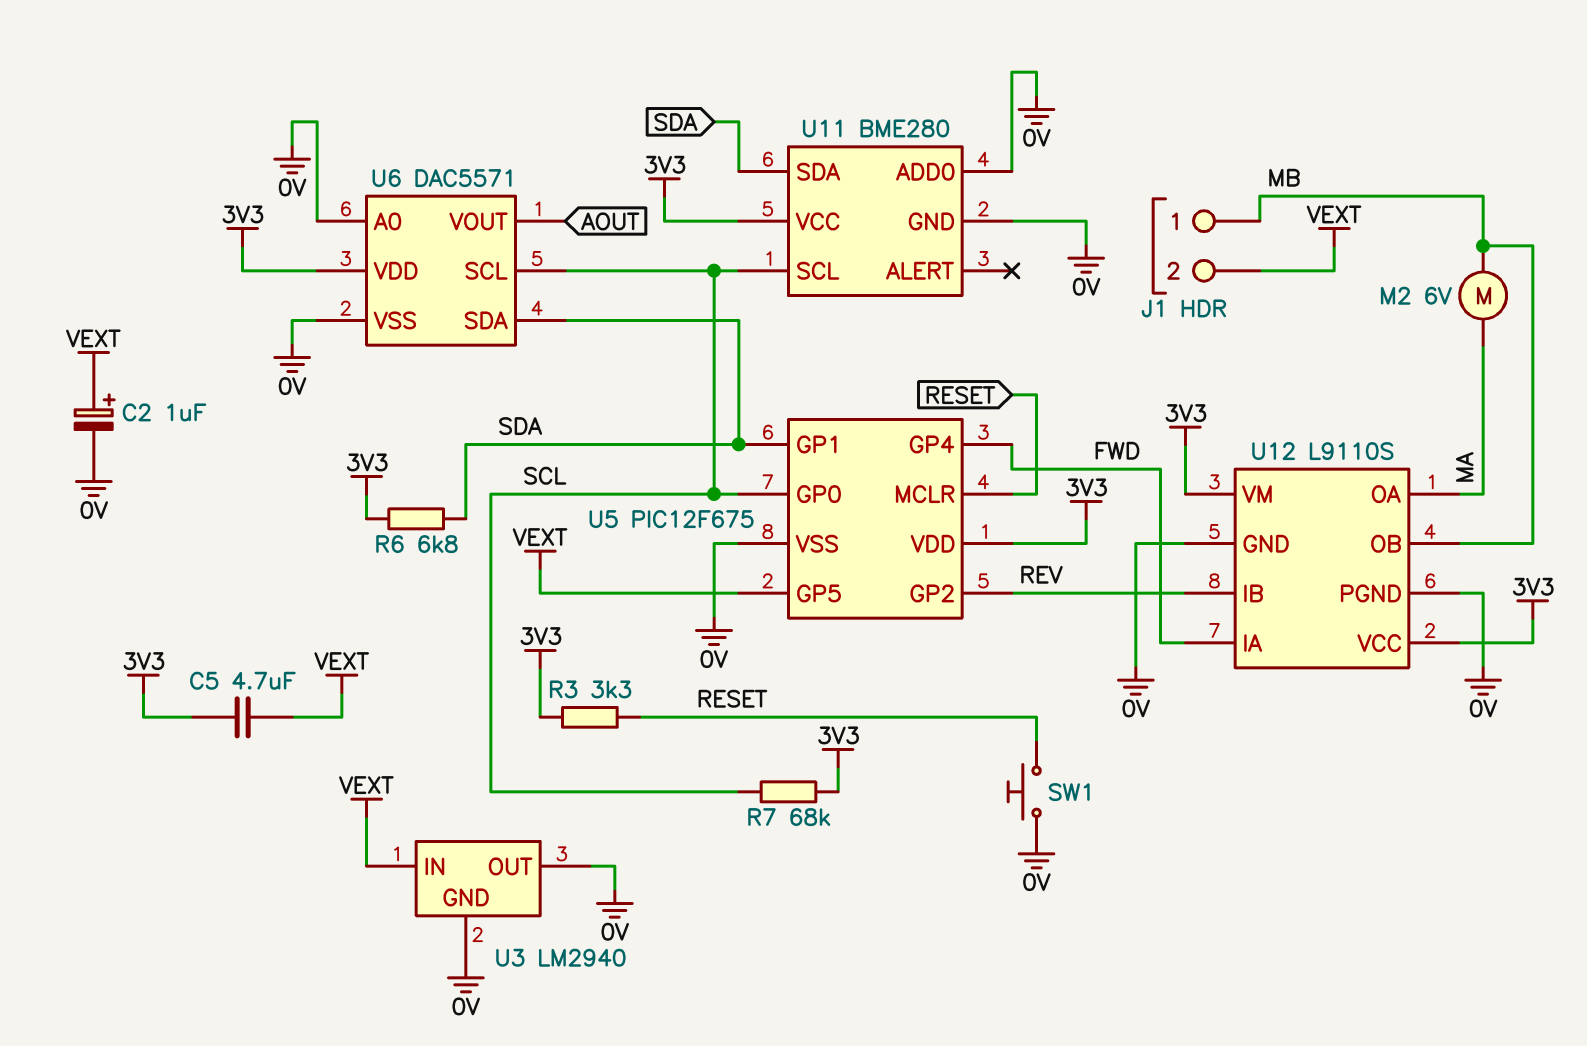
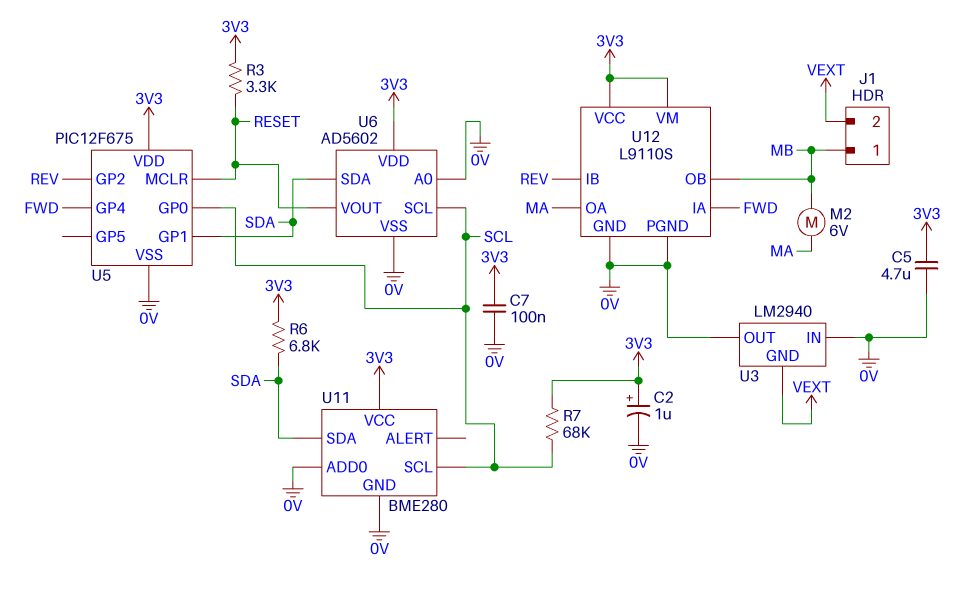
C2: 1uF (plus VEXT, minus 0V) -> 1uF (plus 3V3, minus 0V)
C5: 4.7uF (3V3, VEXT) -> 4.7uF (0V, 3V3)
C7: none -> 100nF (0V, 3V3)
SW1: button (0V, RESET) -> none
U3 pin GND: 0V -> VEXT
U3 pin IN: VEXT -> 0V
U5 pin GP5: VEXT -> none
U6: DAC5571 -> AD5602
U6 pin VOUT: AOUT -> RESET

